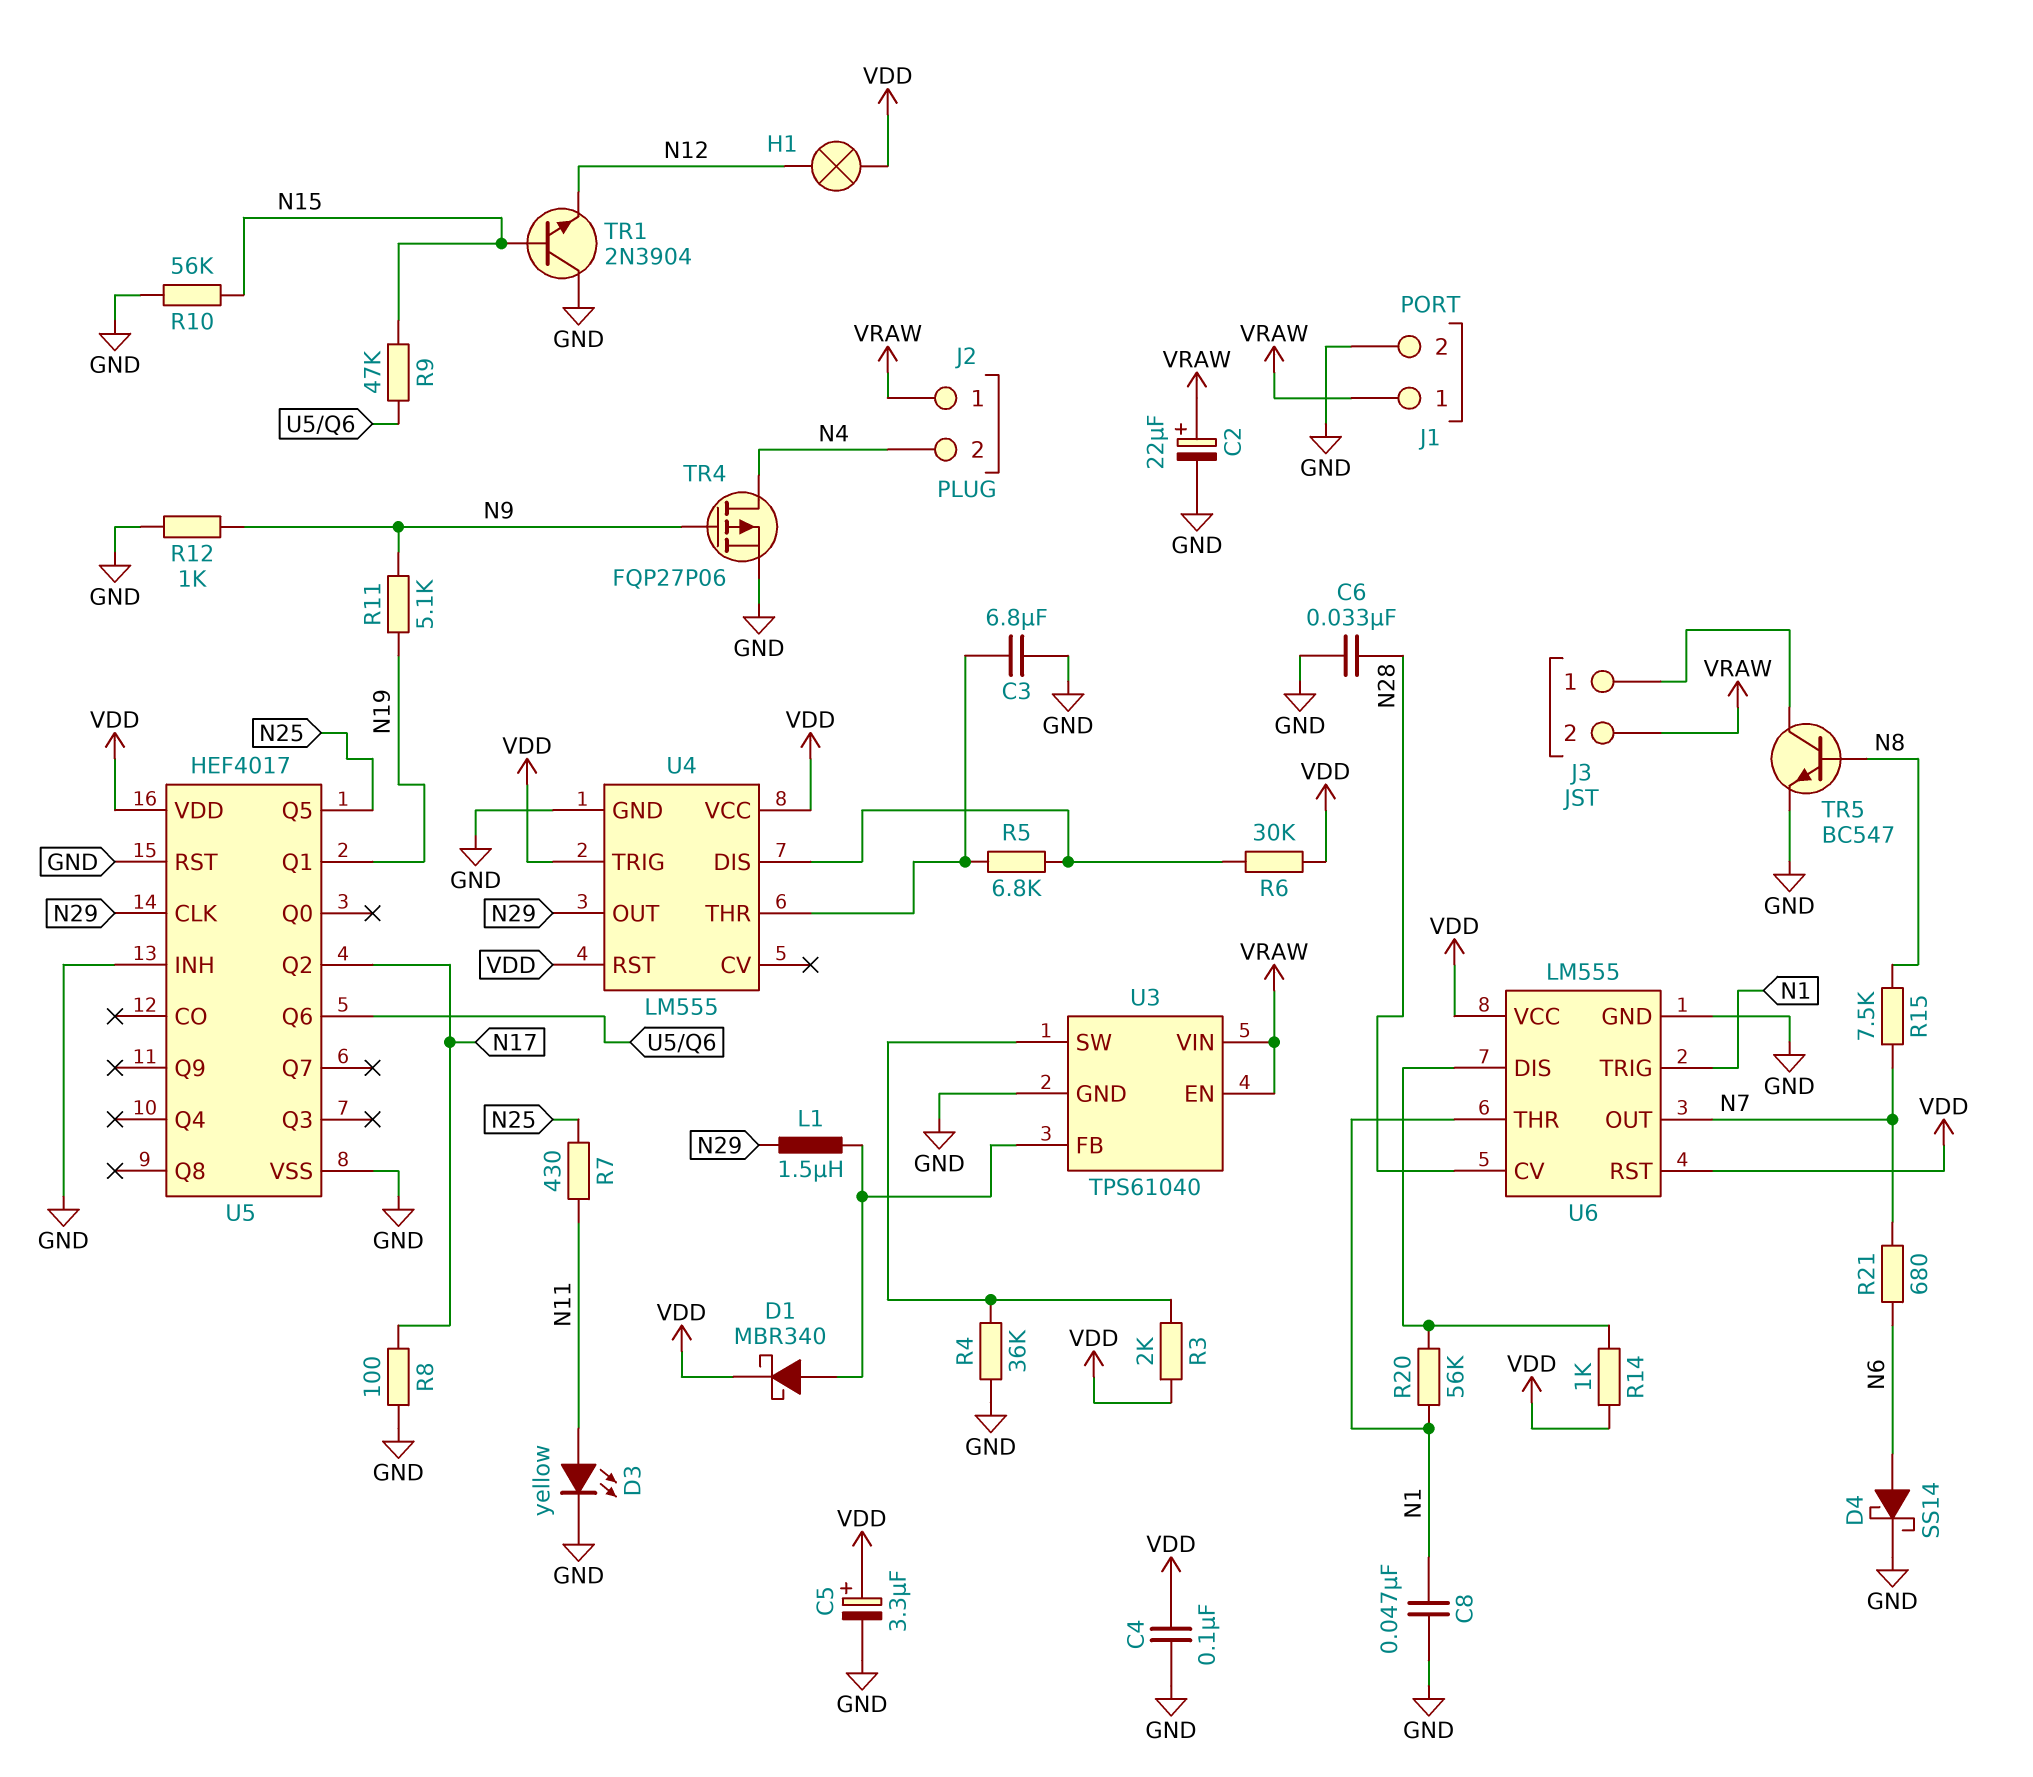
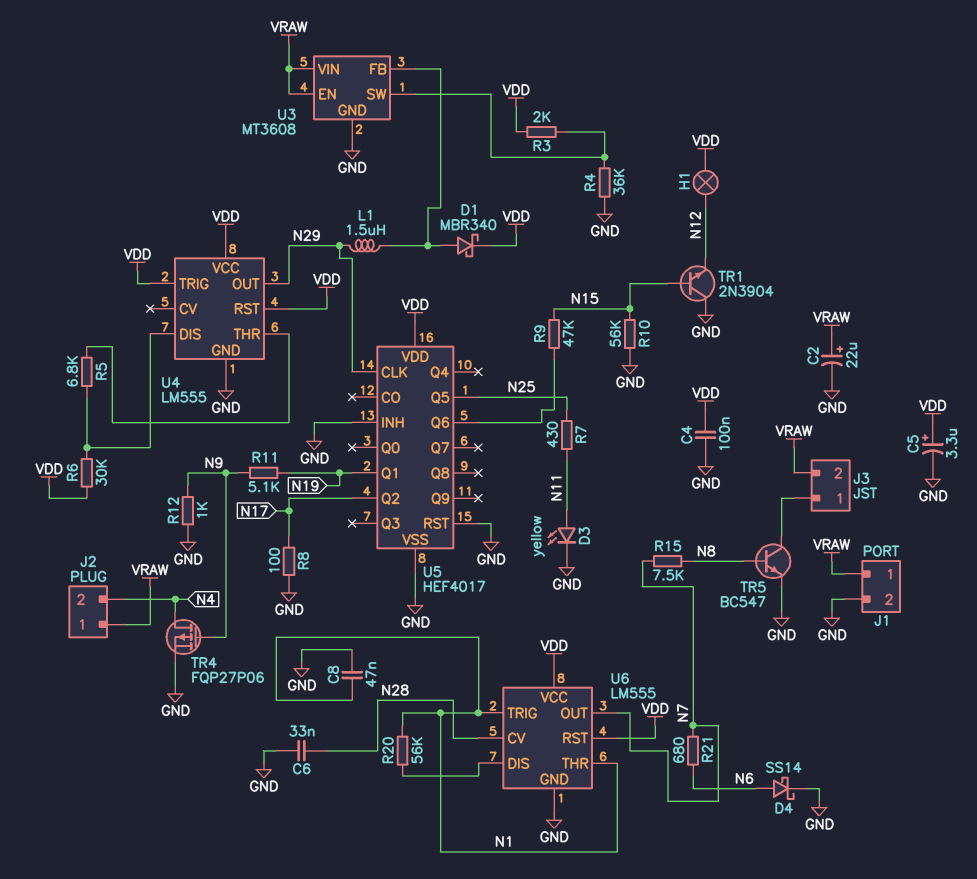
C3: 6.8uF (GND, U4/THR) -> none
R14: 1k (U6/DIS, VDD) -> none
U3: TPS61040 -> MT3608

